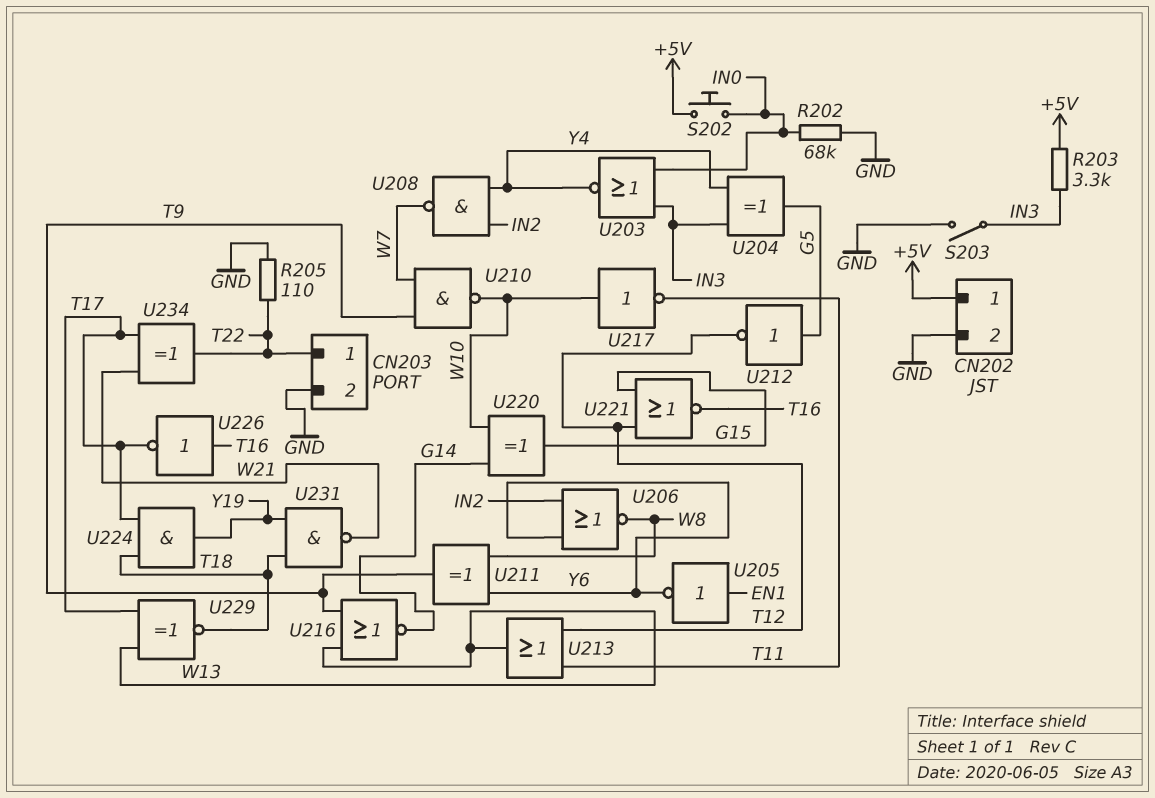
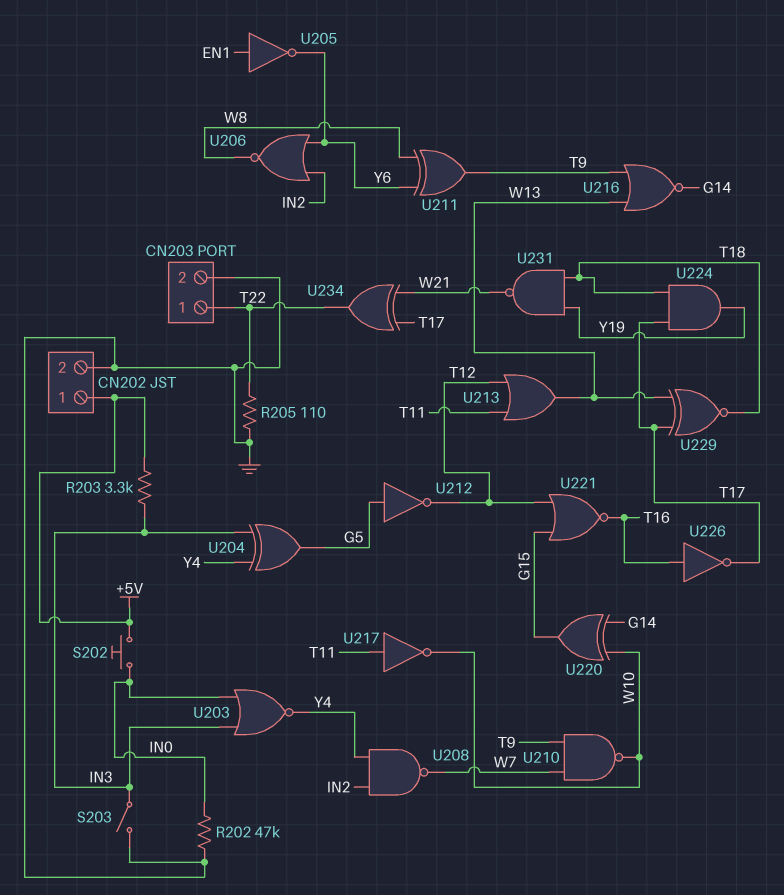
R202: 68k (GND, IN0) -> 47k (GND, IN0)
U217: NOT (in W10, out T11) -> NOT (in T11, out W10)

